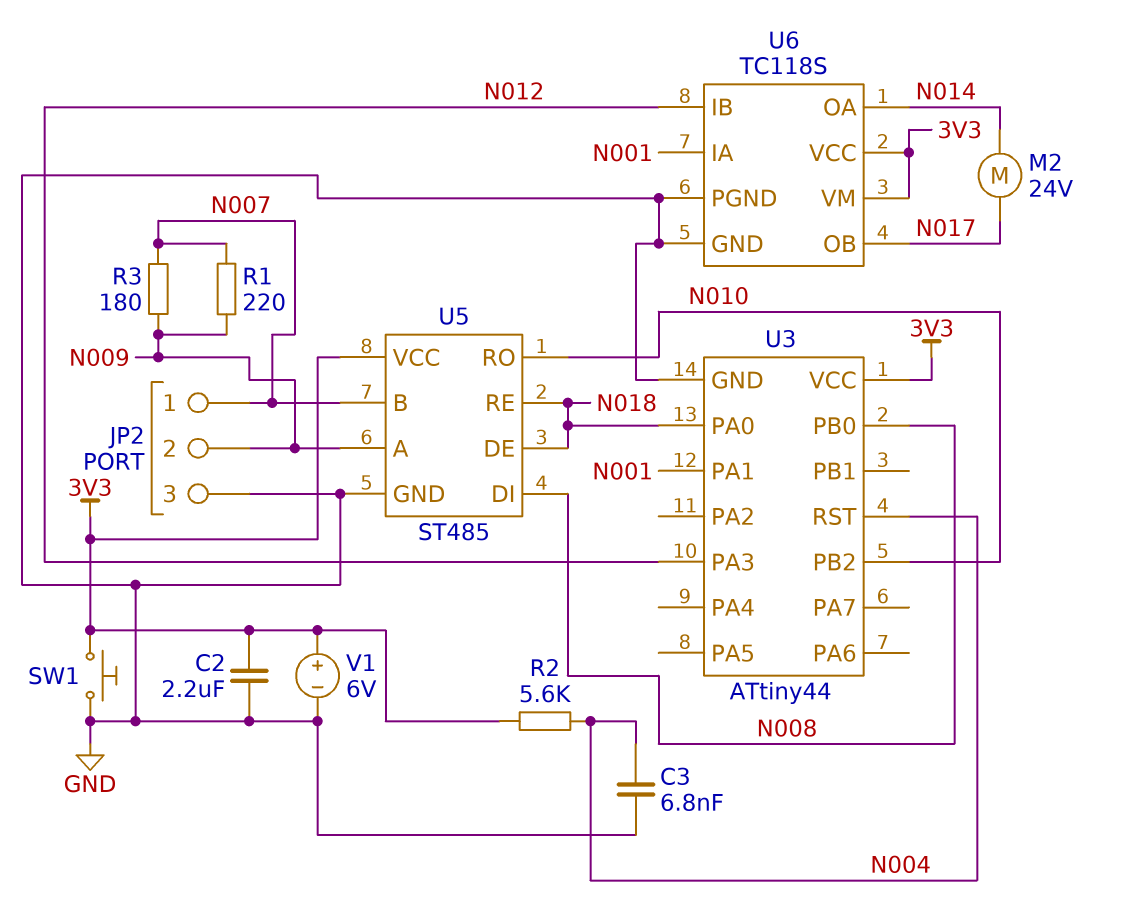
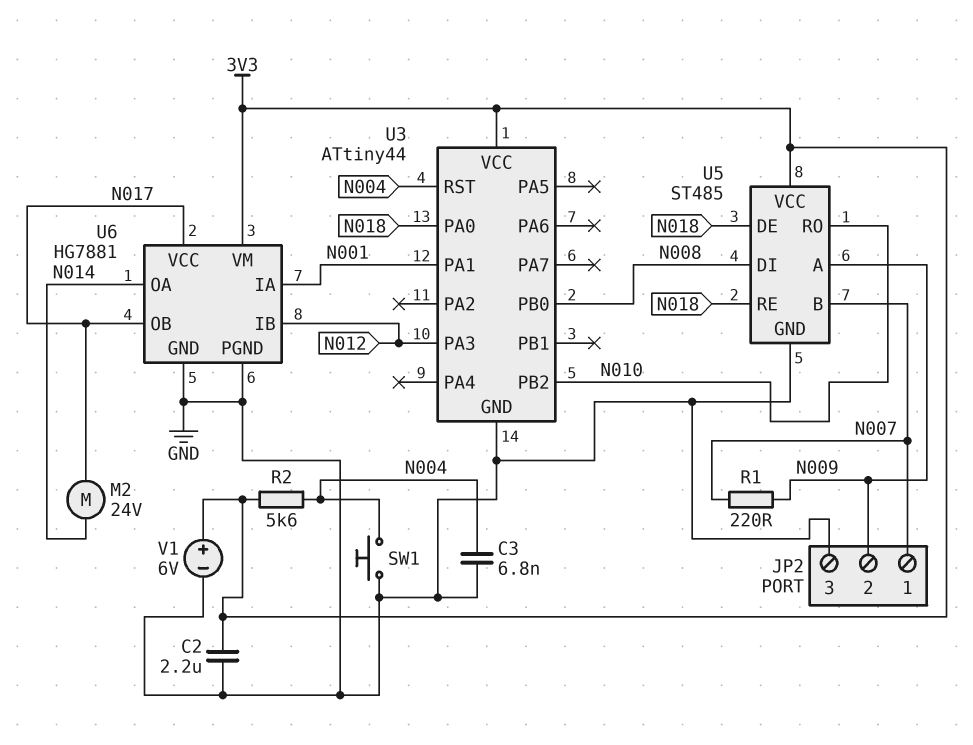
R3: 180 (N007, N009) -> none
SW1: button (3V3, GND) -> button (GND, N004)
U6: TC118S -> HG7881
U6 pin VCC: 3V3 -> N017

